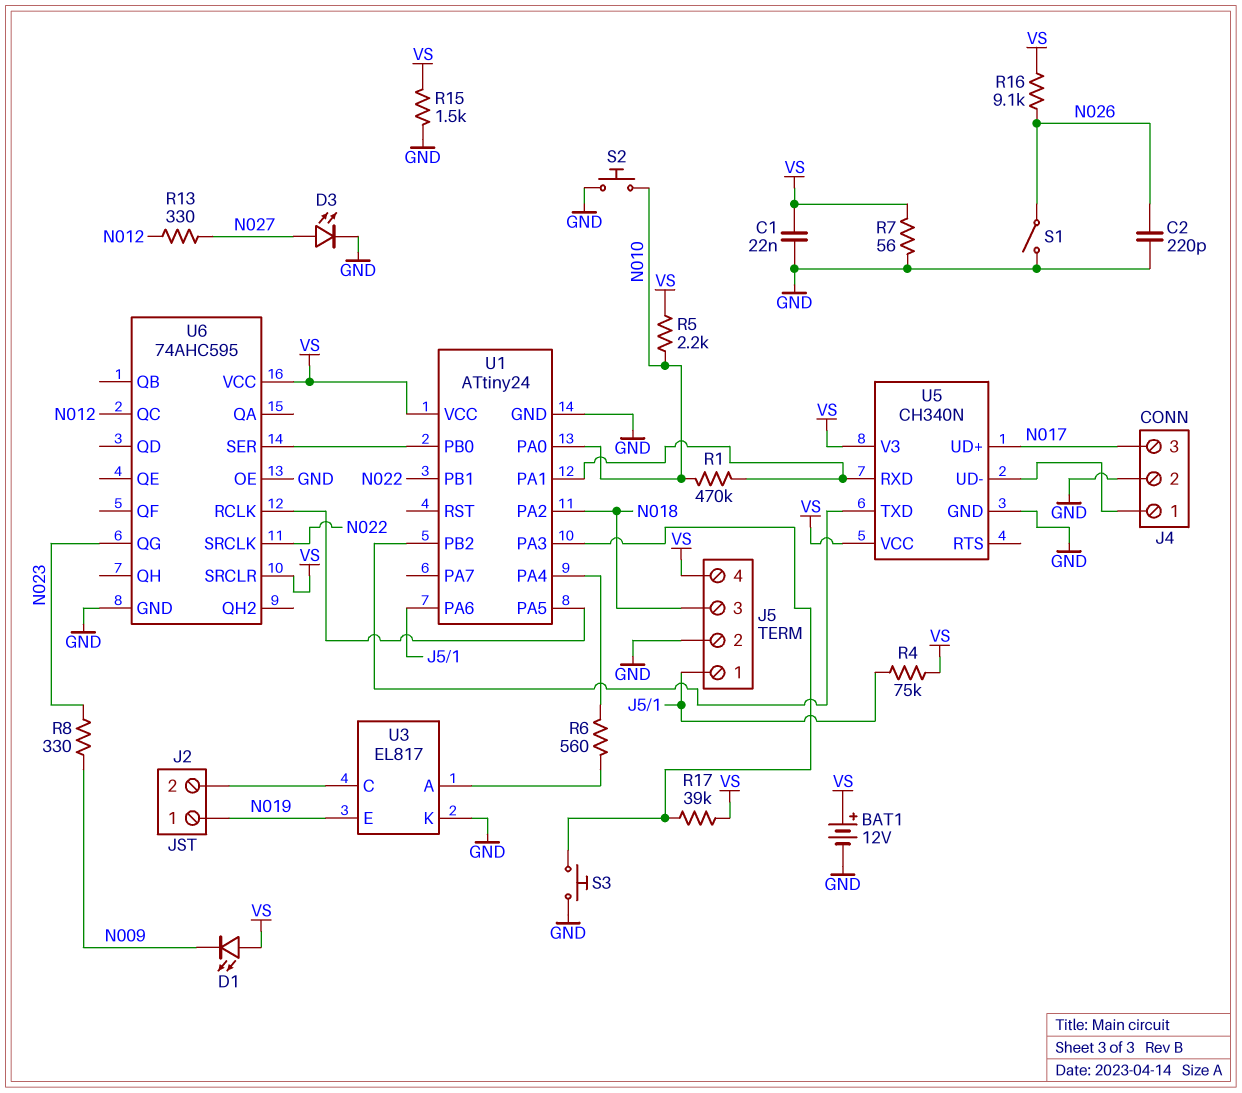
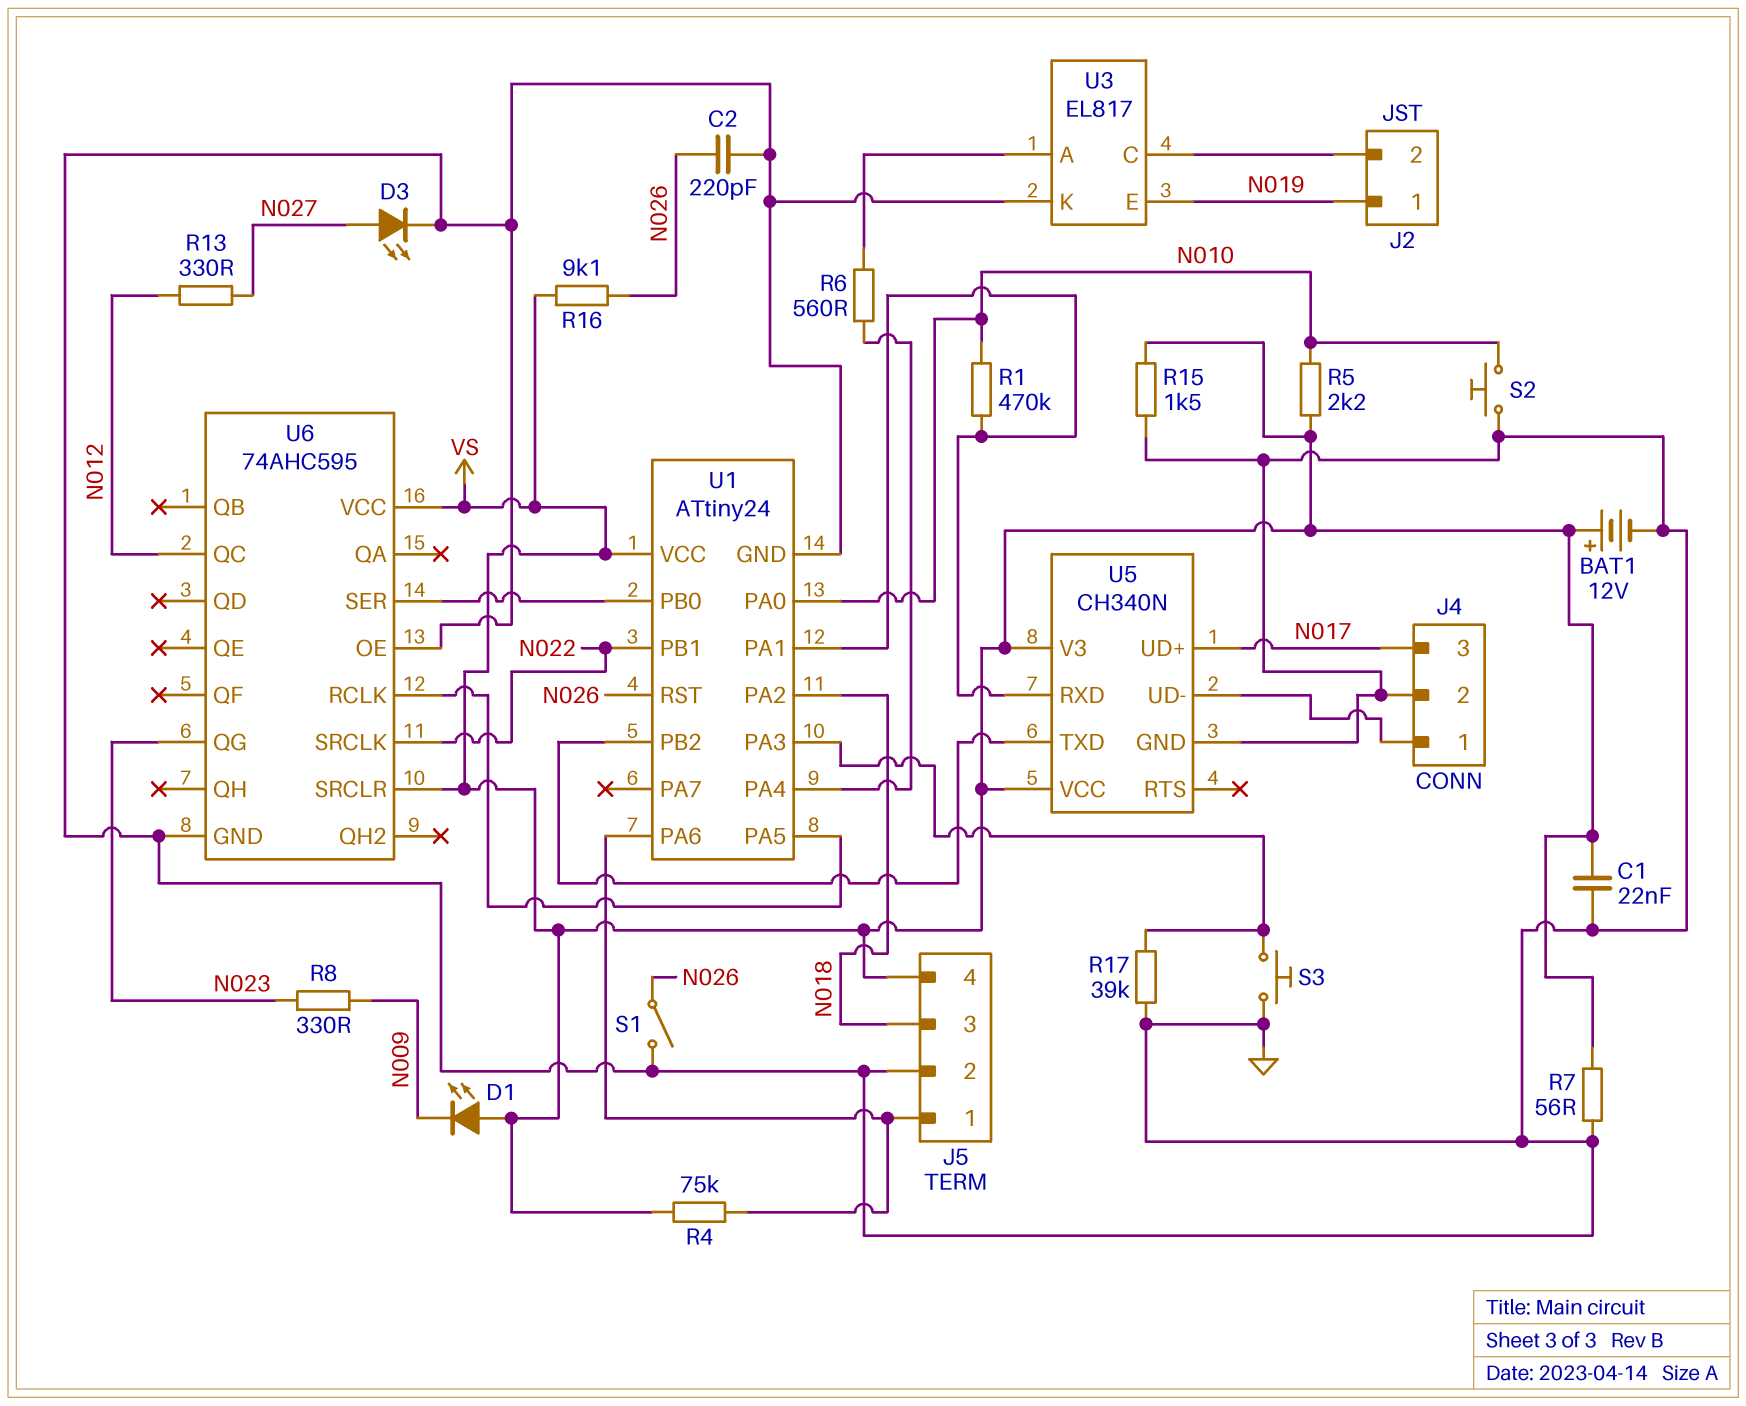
R17: 39k (U1/PA3, VS) -> 39k (GND, U1/PA3)
U1 pin RST: none -> N026

